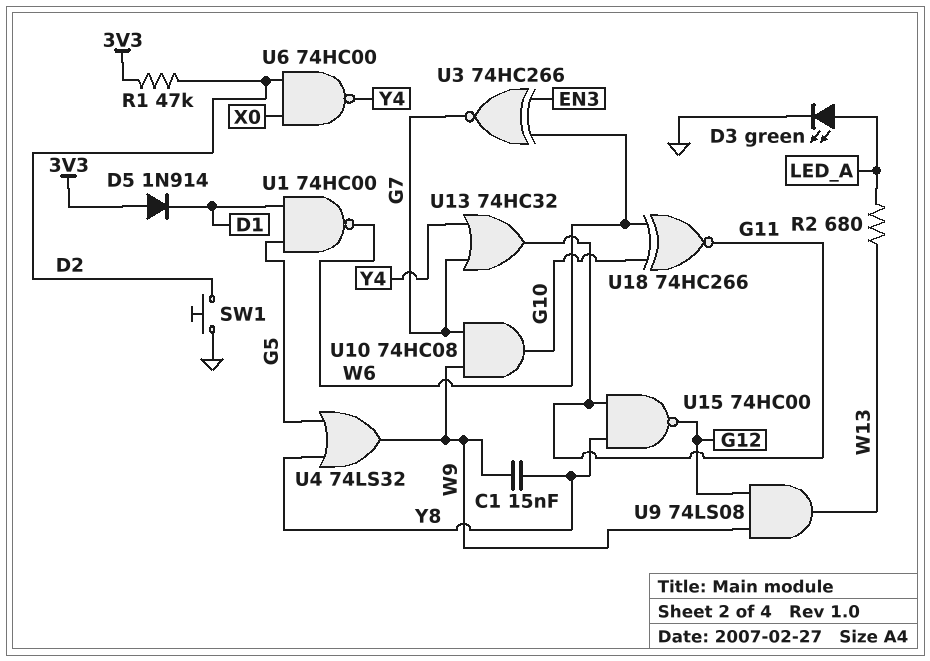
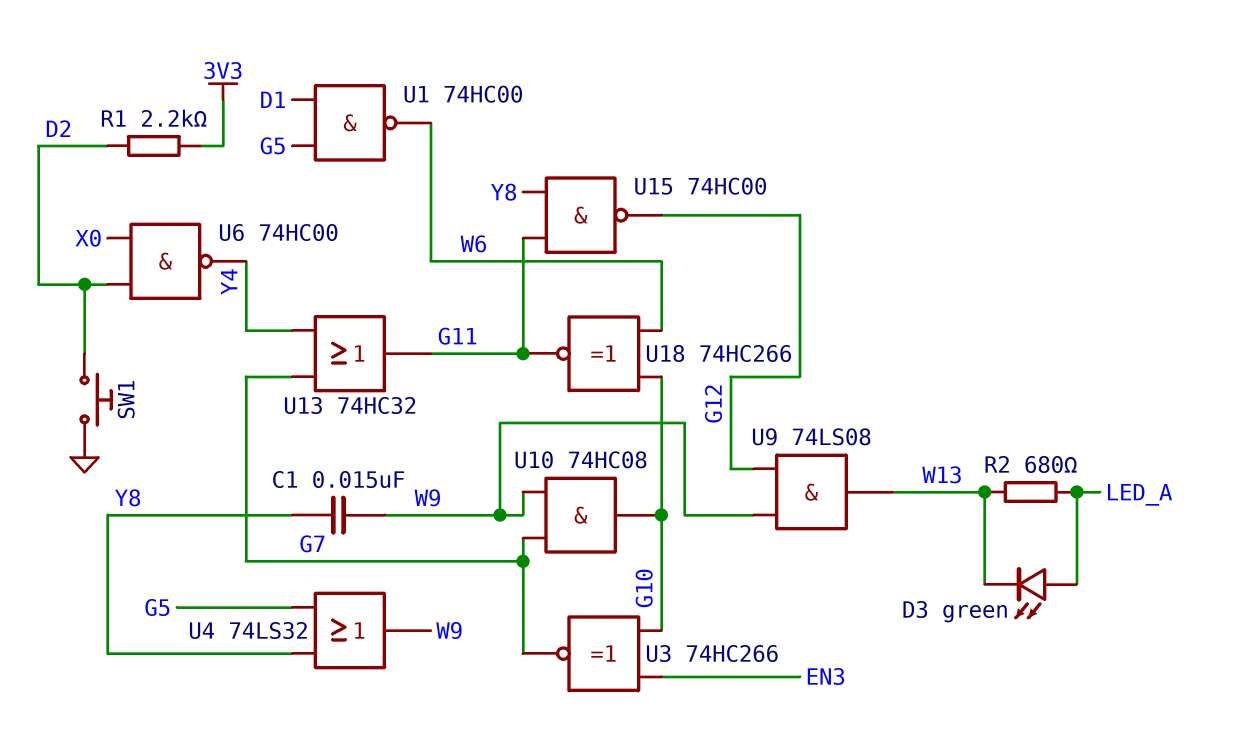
D3: LED green (A LED_A, K GND) -> LED green (A LED_A, K W13)
D5: diode 1N914 (A 3V3, K D1) -> none
R1: 47k (3V3, D2) -> 2.2k (3V3, D2)
U3: XNOR 74HC266 (in EN3, in W6, out G7) -> XNOR 74HC266 (in EN3, in G10, out G7)

